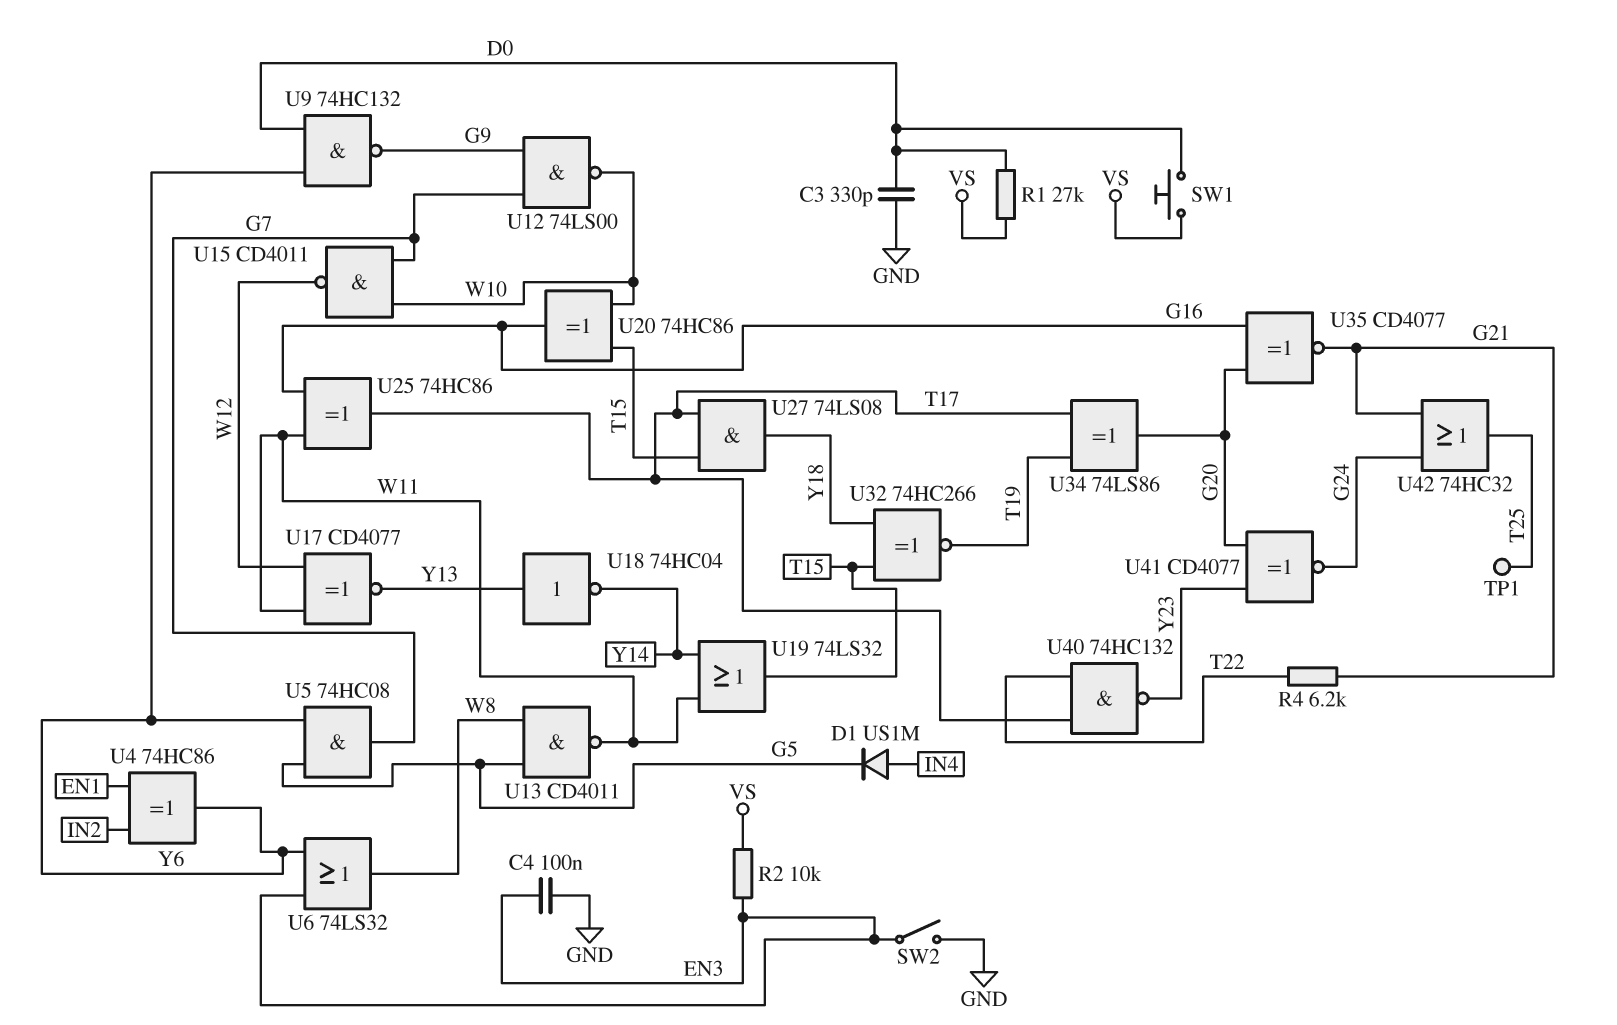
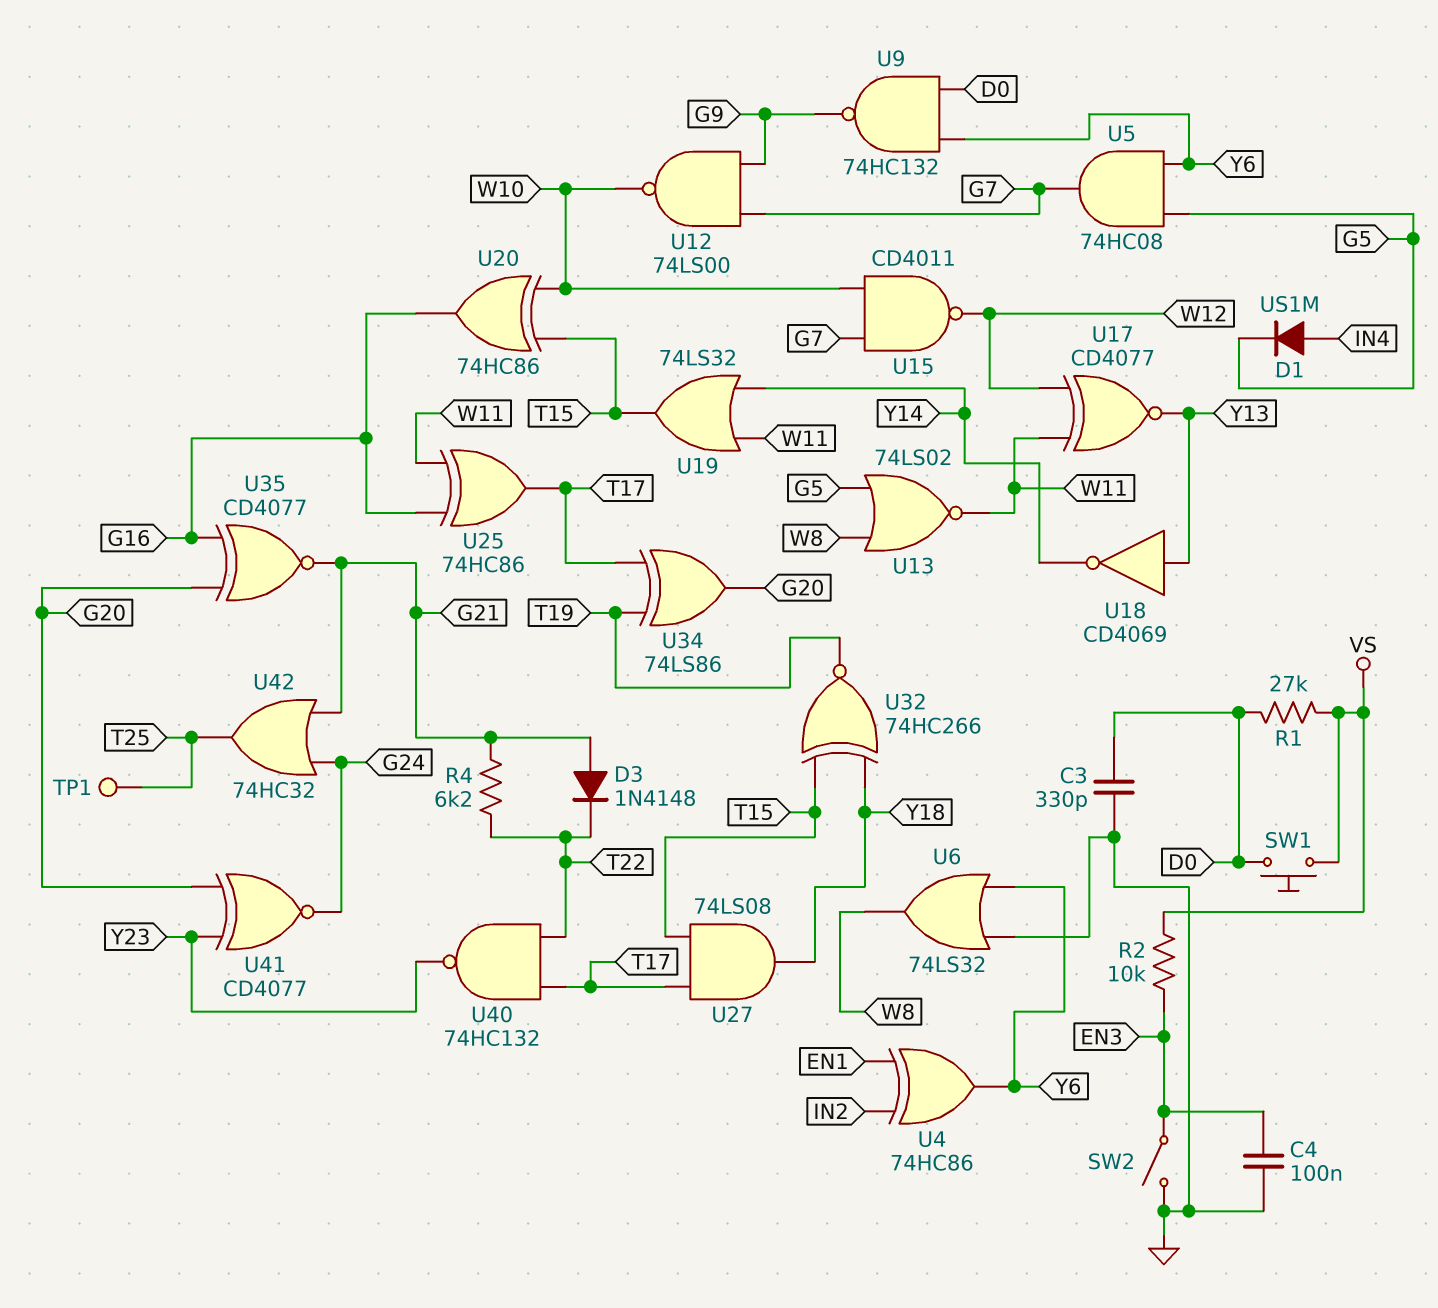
D3: none -> diode 1N4148 (A G21, K T22)
U6: OR 74LS32 (in EN3, in Y6, out W8) -> OR 74LS32 (in GND, in Y6, out W8)
U13: NAND CD4011 (in G5, in W8, out W11) -> NOR 74LS02 (in G5, in W8, out W11)
U18: NOT 74HC04 (in Y13, out Y14) -> NOT CD4069 (in Y13, out Y14)

